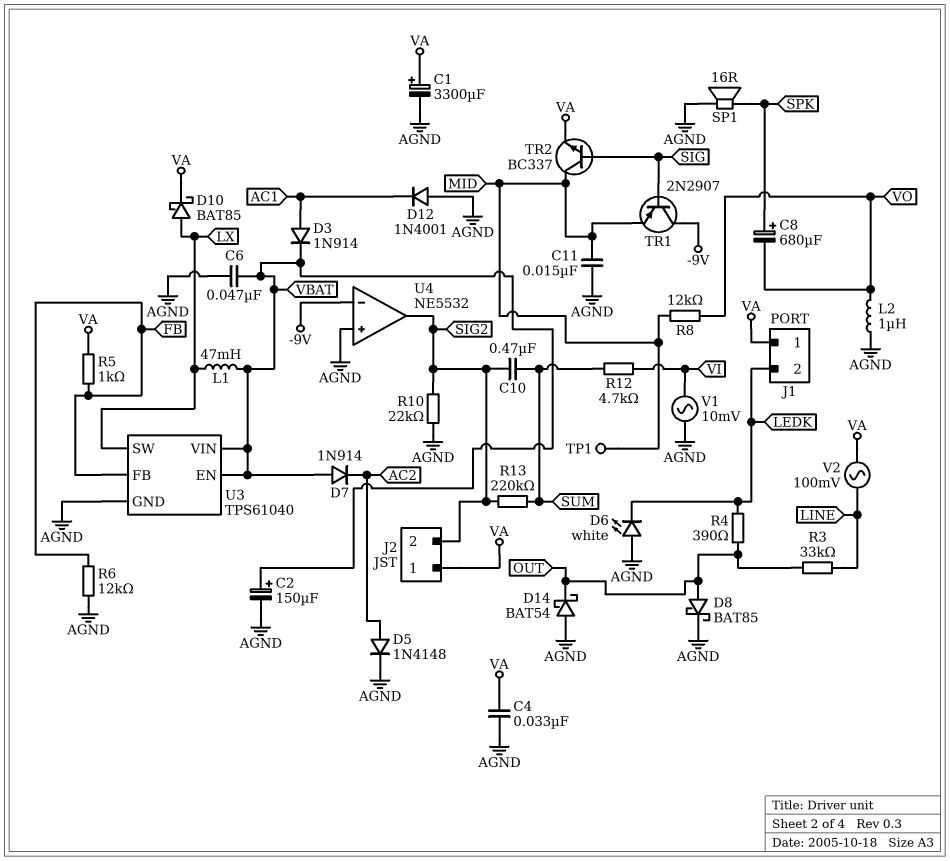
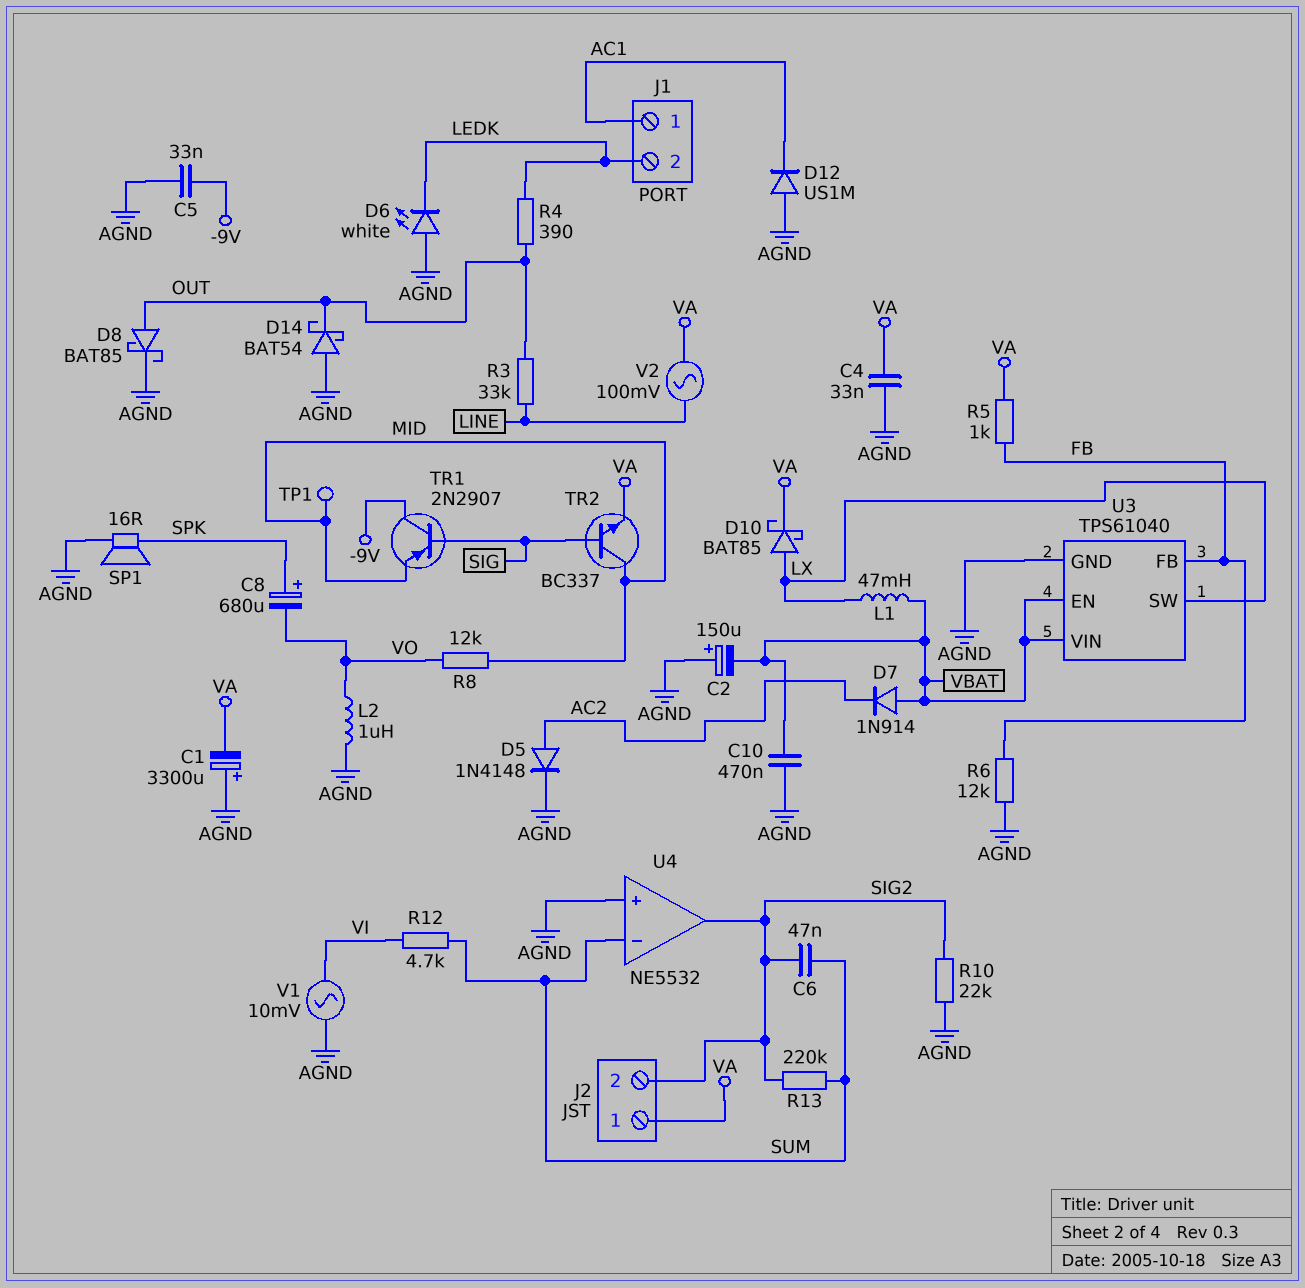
C1: 3300uF (plus VA, minus AGND) -> 3300uF (plus AGND, minus VA)
C2: 150uF (plus VBAT, minus AGND) -> 150uF (plus AGND, minus VBAT)
C5: none -> 33nF (-9V, AGND)
C6: 47nF (AGND, VBAT) -> 47nF (SIG2, SUM)
C10: 470nF (SIG2, SUM) -> 470nF (AGND, VBAT)
C11: 15nF (AGND, MID) -> none
D3: diode 1N914 (A AC1, K VBAT) -> none
D12: diode 1N4001 (A AGND, K AC1) -> diode US1M (A AGND, K AC1)
J1 pin 1: VA -> AC1
U4 pin in-: -9V -> SUM

